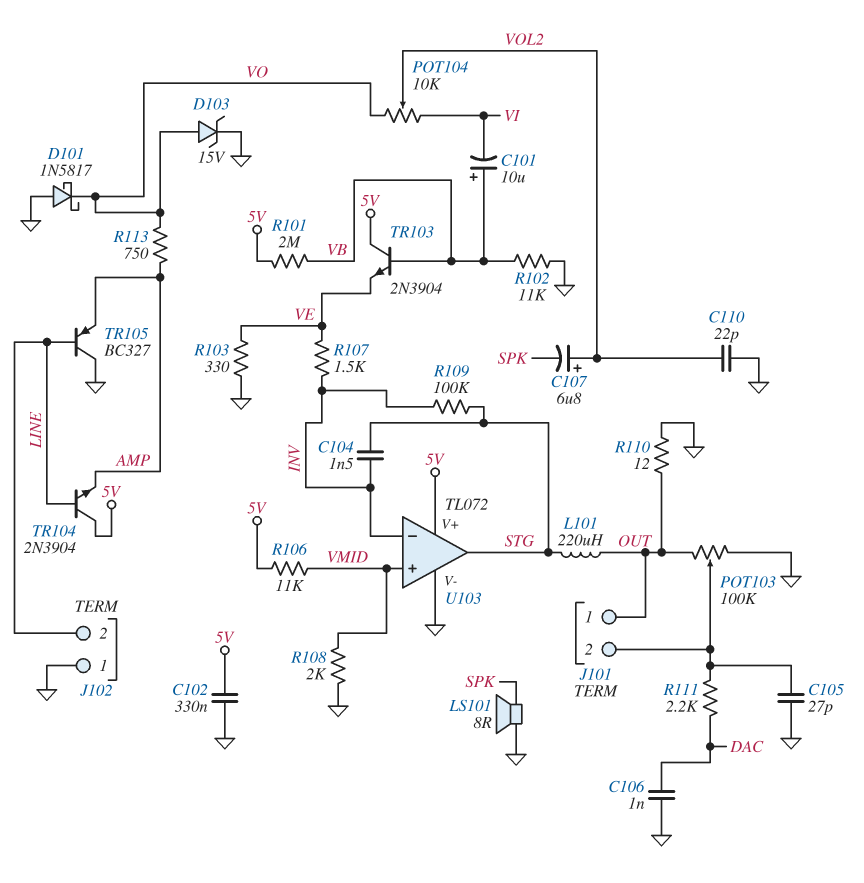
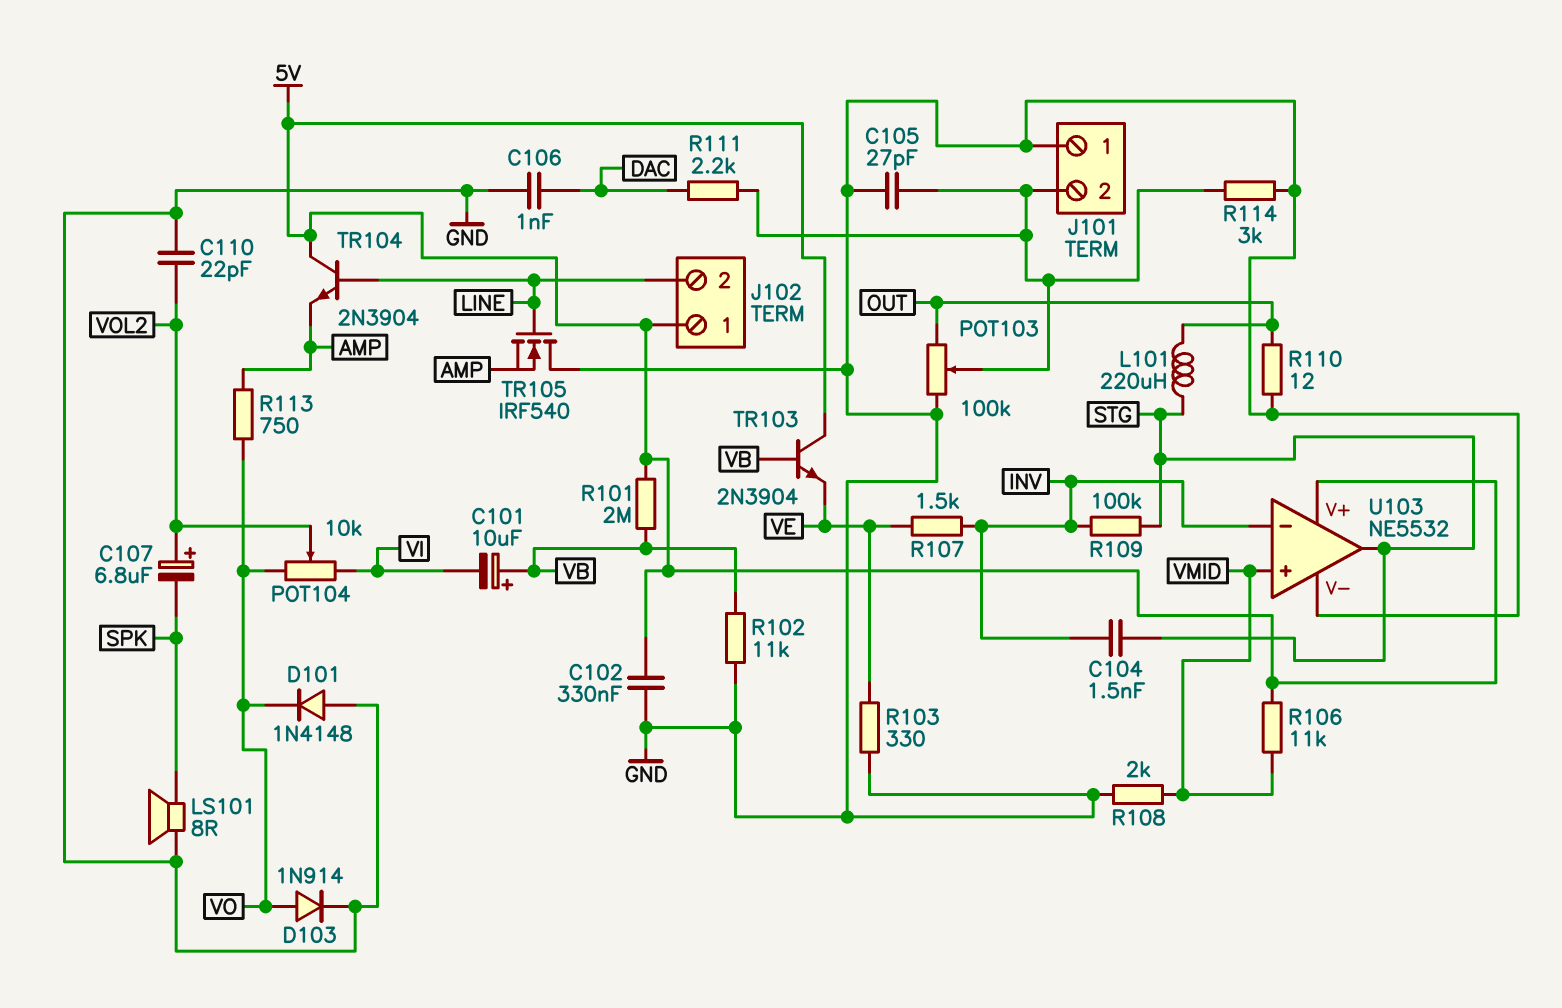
D101: schottky 1N5817 (A GND, K VO) -> diode 1N4148 (A GND, K VO)
D103: zener 15V (A VO, K GND) -> diode 1N914 (A VO, K GND)
J101 pin 1: OUT -> GND
J102 pin 1: GND -> 5V
R114: none -> 3k (GND, J101/2)
TR105: PNP BC327 (B LINE, C GND, E AMP) -> NMOS IRF540 (G LINE, D GND, S AMP)
U103: TL072 -> NE5532

